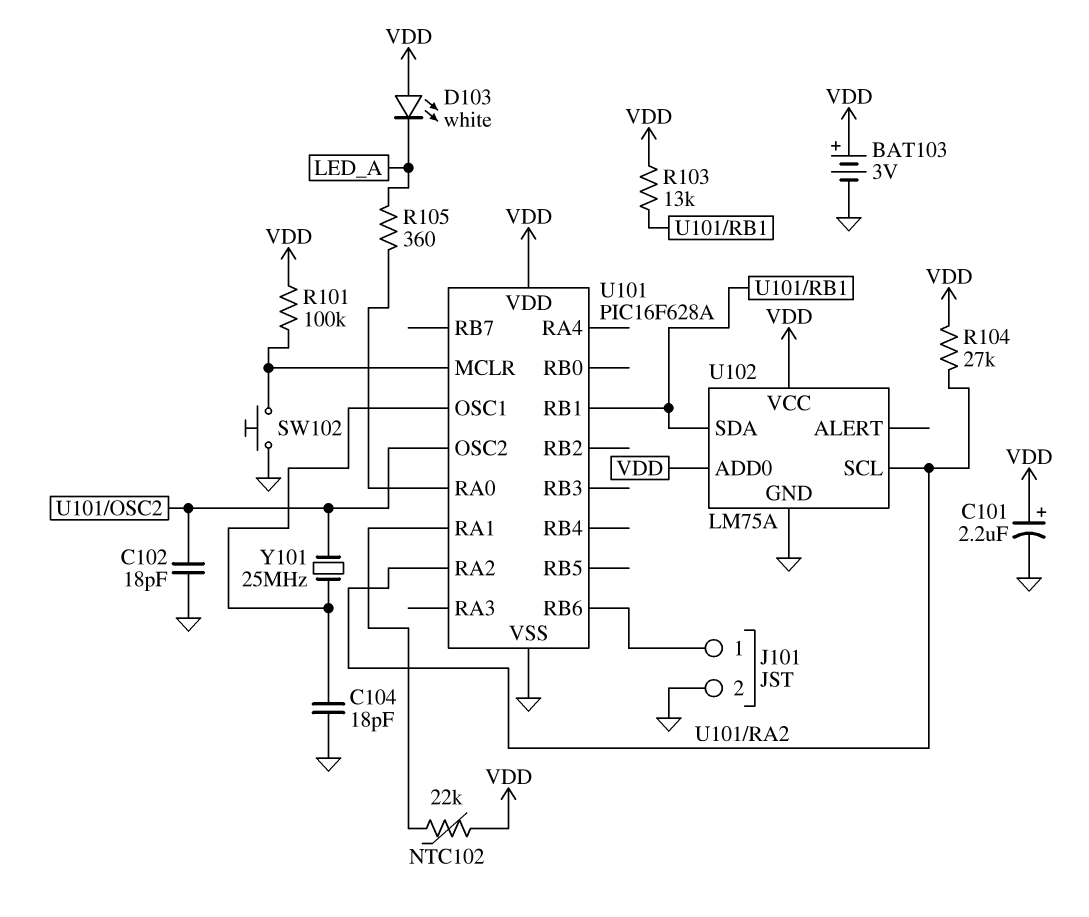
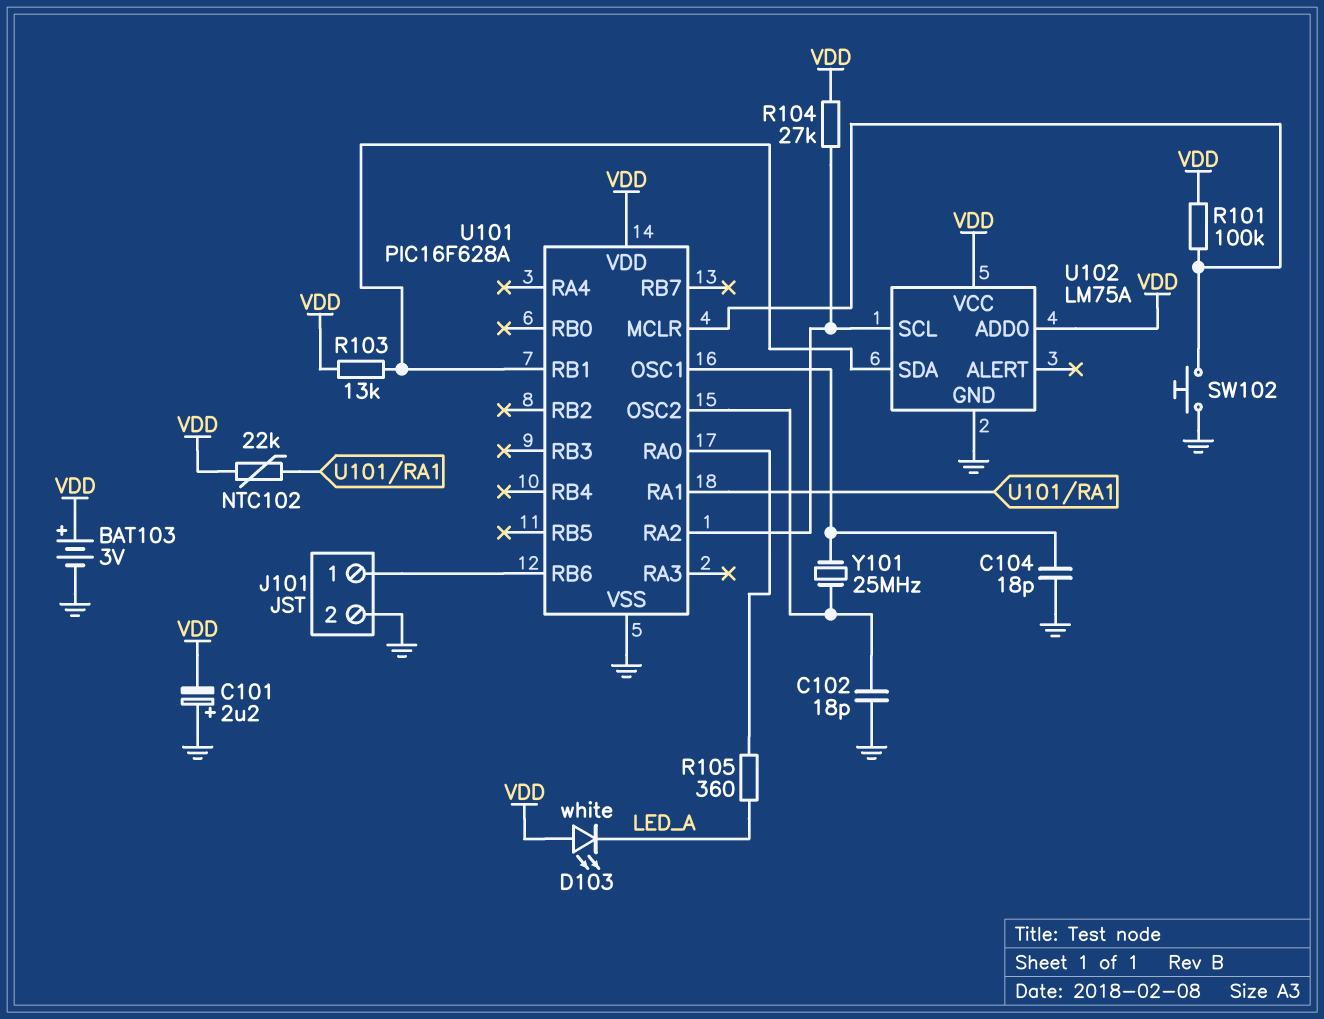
C101: 2.2uF (plus VDD, minus GND) -> 2.2uF (plus GND, minus VDD)

